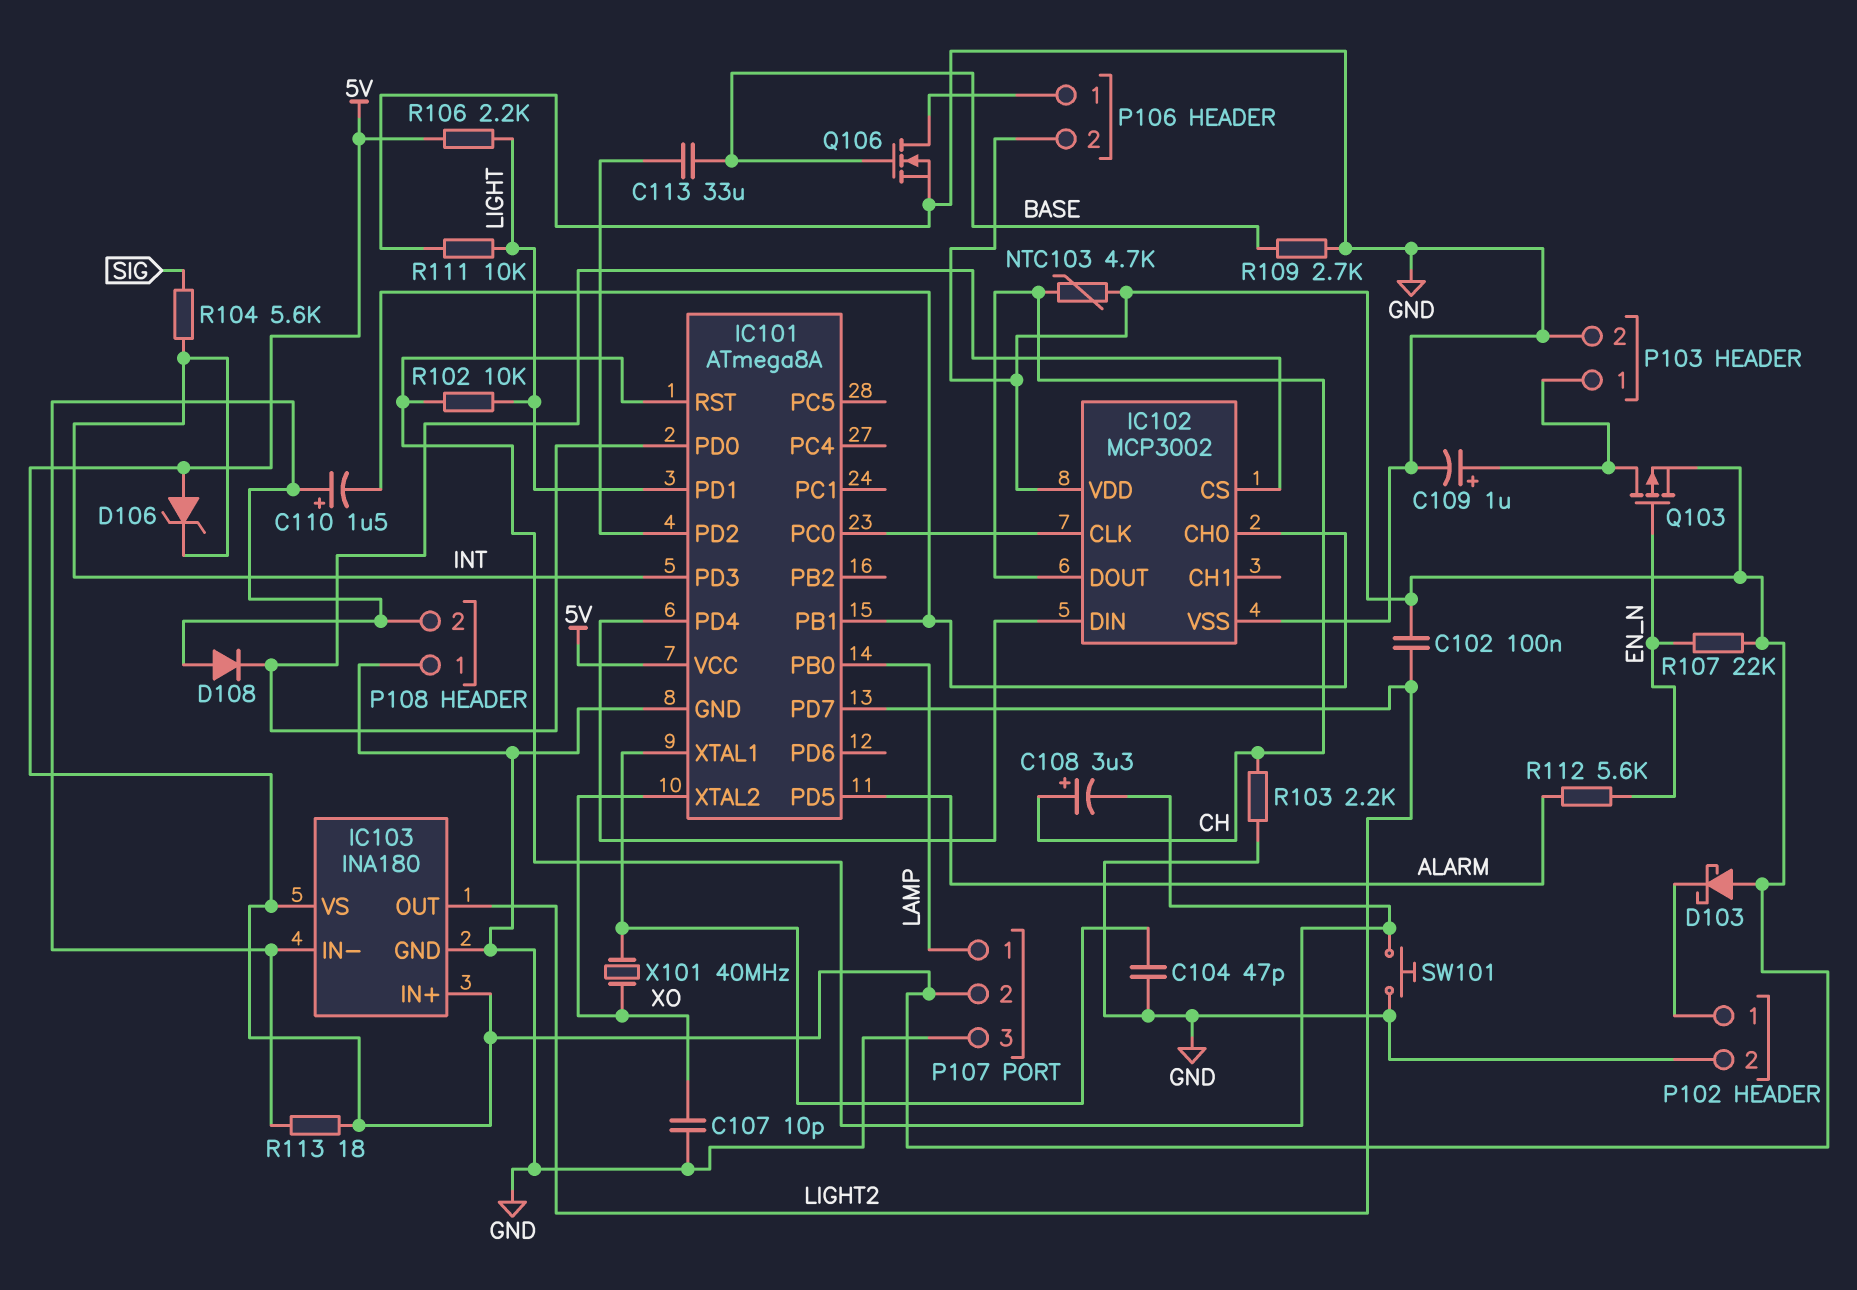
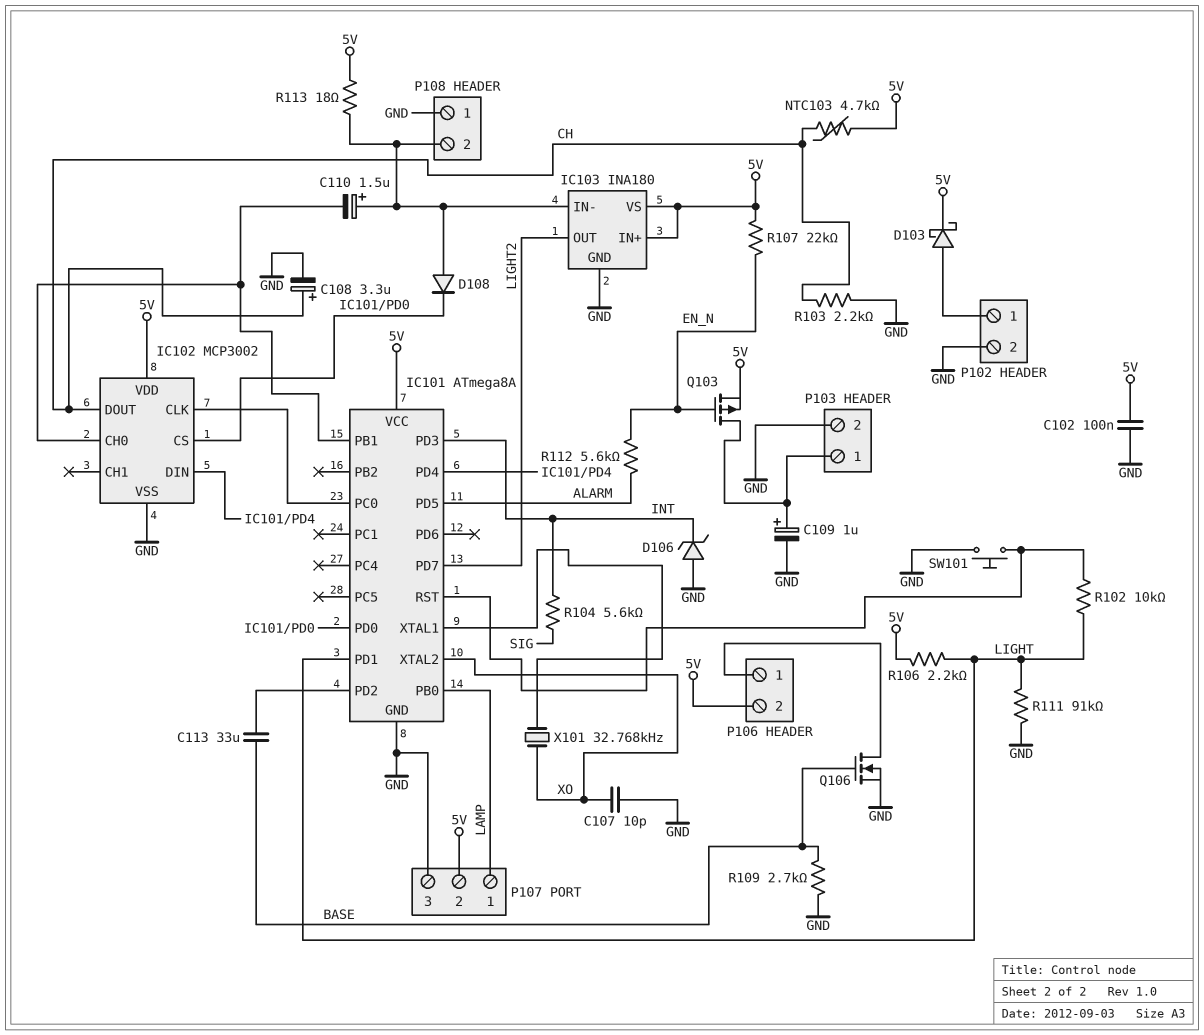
C102: 100nF (5V, LIGHT2) -> 100nF (5V, GND)
C104: 47pF (GND, IC101/XTAL1) -> none
C108: 3.3uF (plus CH, minus IC101/RST) -> 3.3uF (plus CH, minus GND)
D103: schottky (A 5V, K P102/1) -> schottky (A P102/1, K 5V)
D106: zener (A 5V, K INT) -> zener (A GND, K INT)
R111: 10k (GND, LIGHT) -> 91k (GND, LIGHT)
X101: 40MHz (IC101/XTAL1, XO) -> 32.768kHz (IC101/XTAL1, XO)

